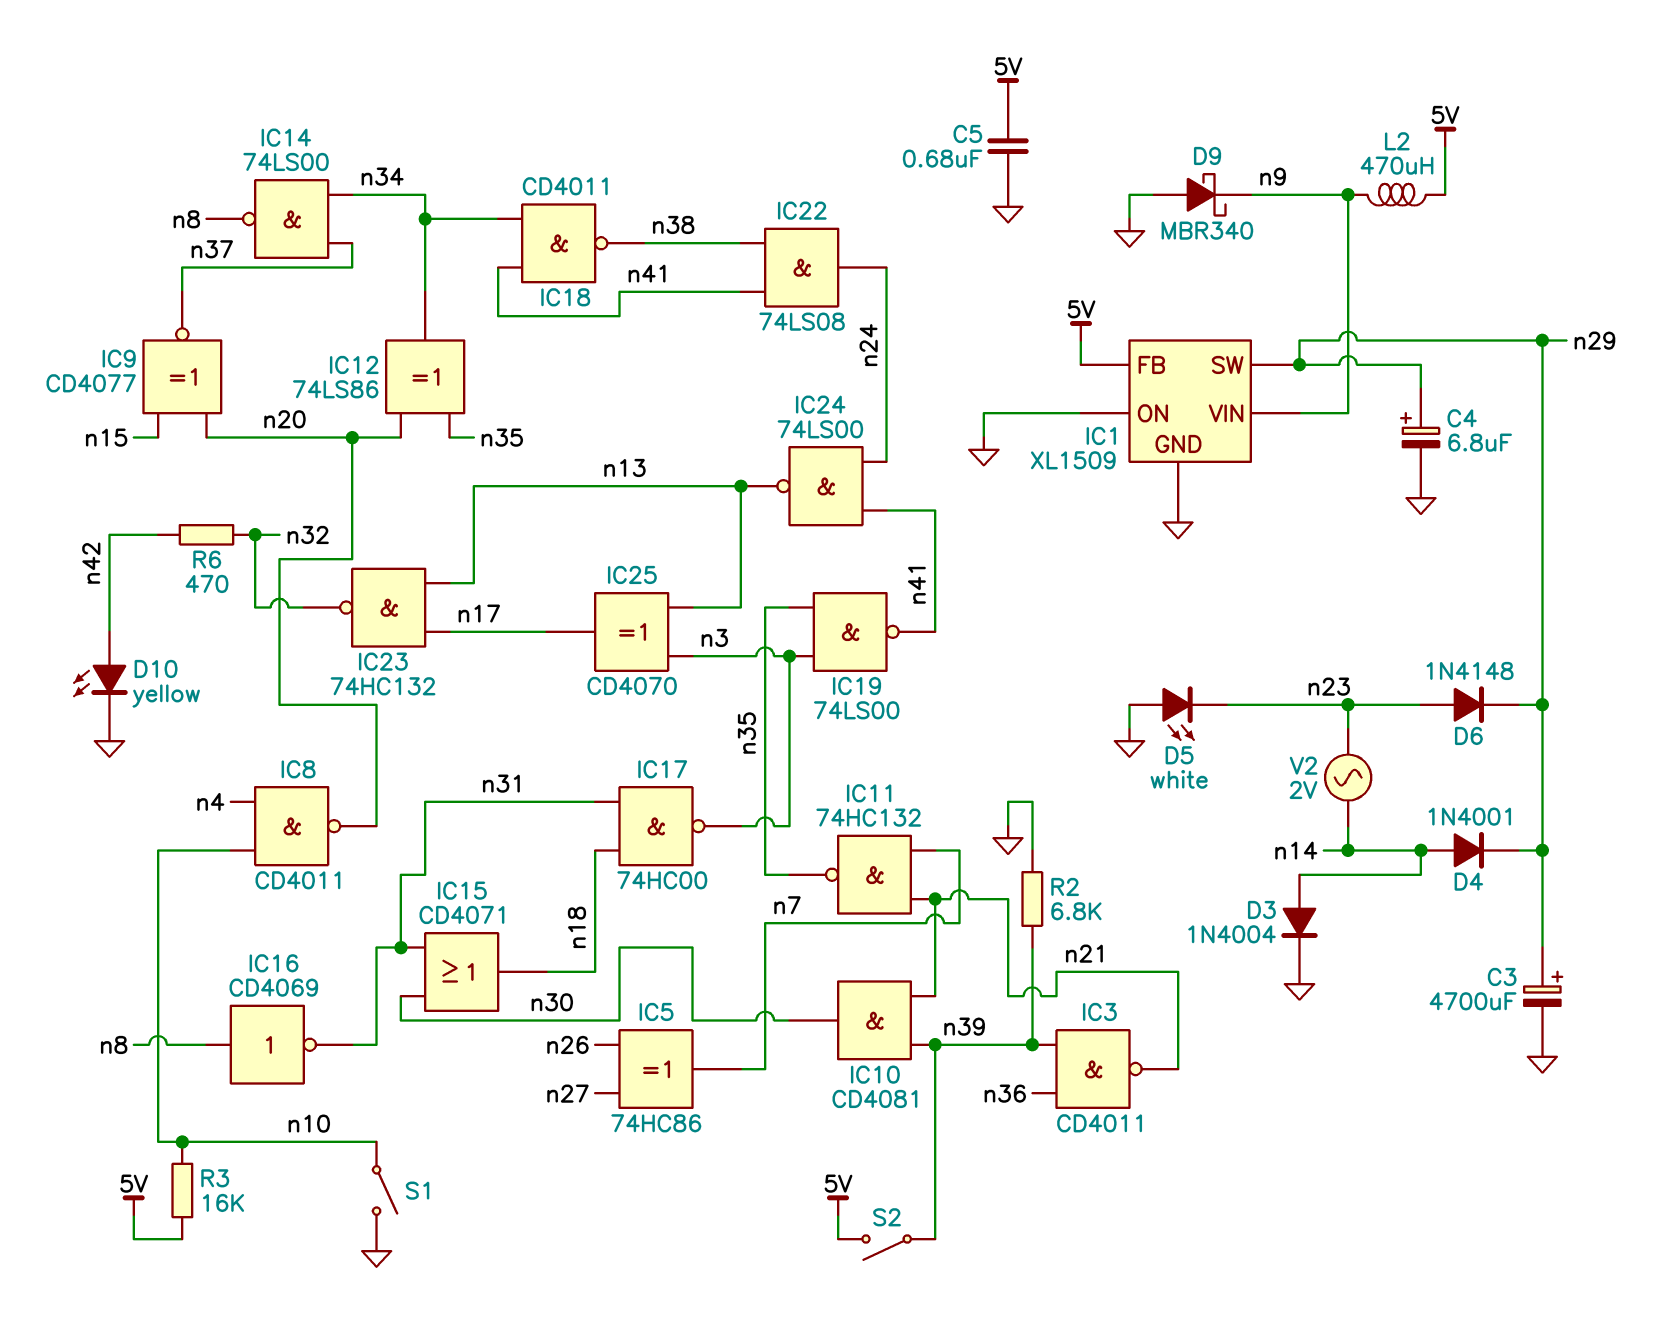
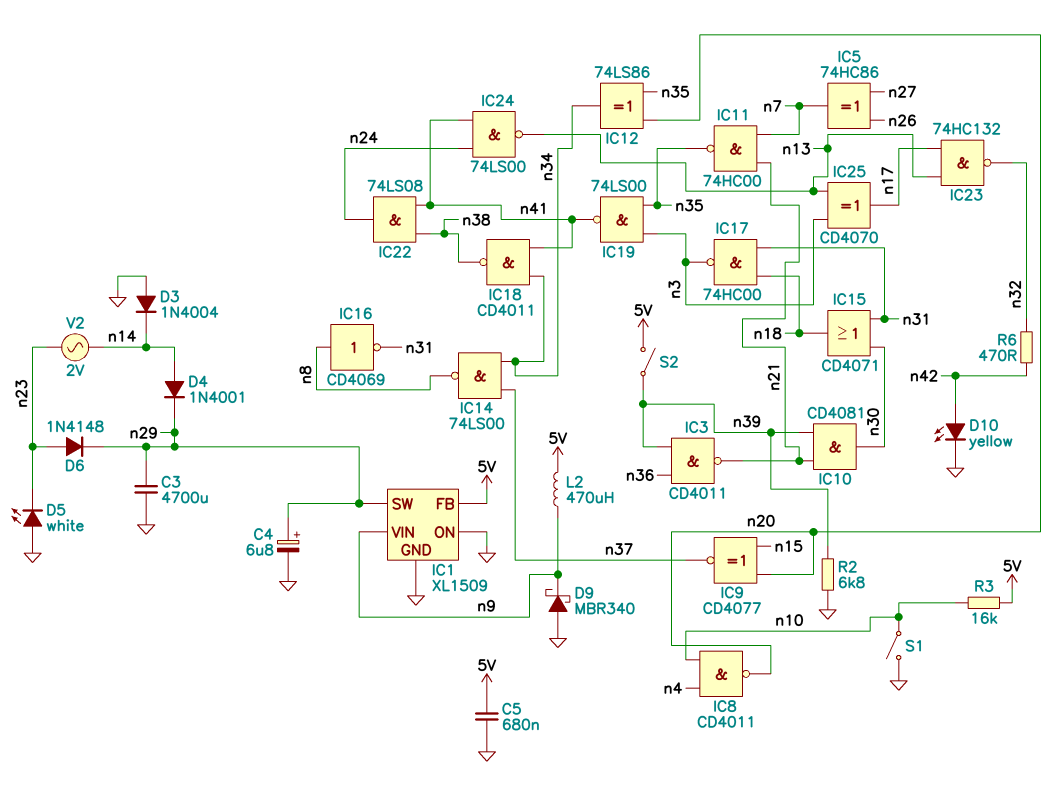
C3: 4700uF (plus n29, minus GND) -> 4700uF (GND, n29)
D3: diode 1N4004 (A n14, K GND) -> diode 1N4004 (A GND, K n14)
IC11: NAND 74HC132 (in n7, in n21, out n35) -> NAND 74HC00 (in n7, in n21, out n35)

